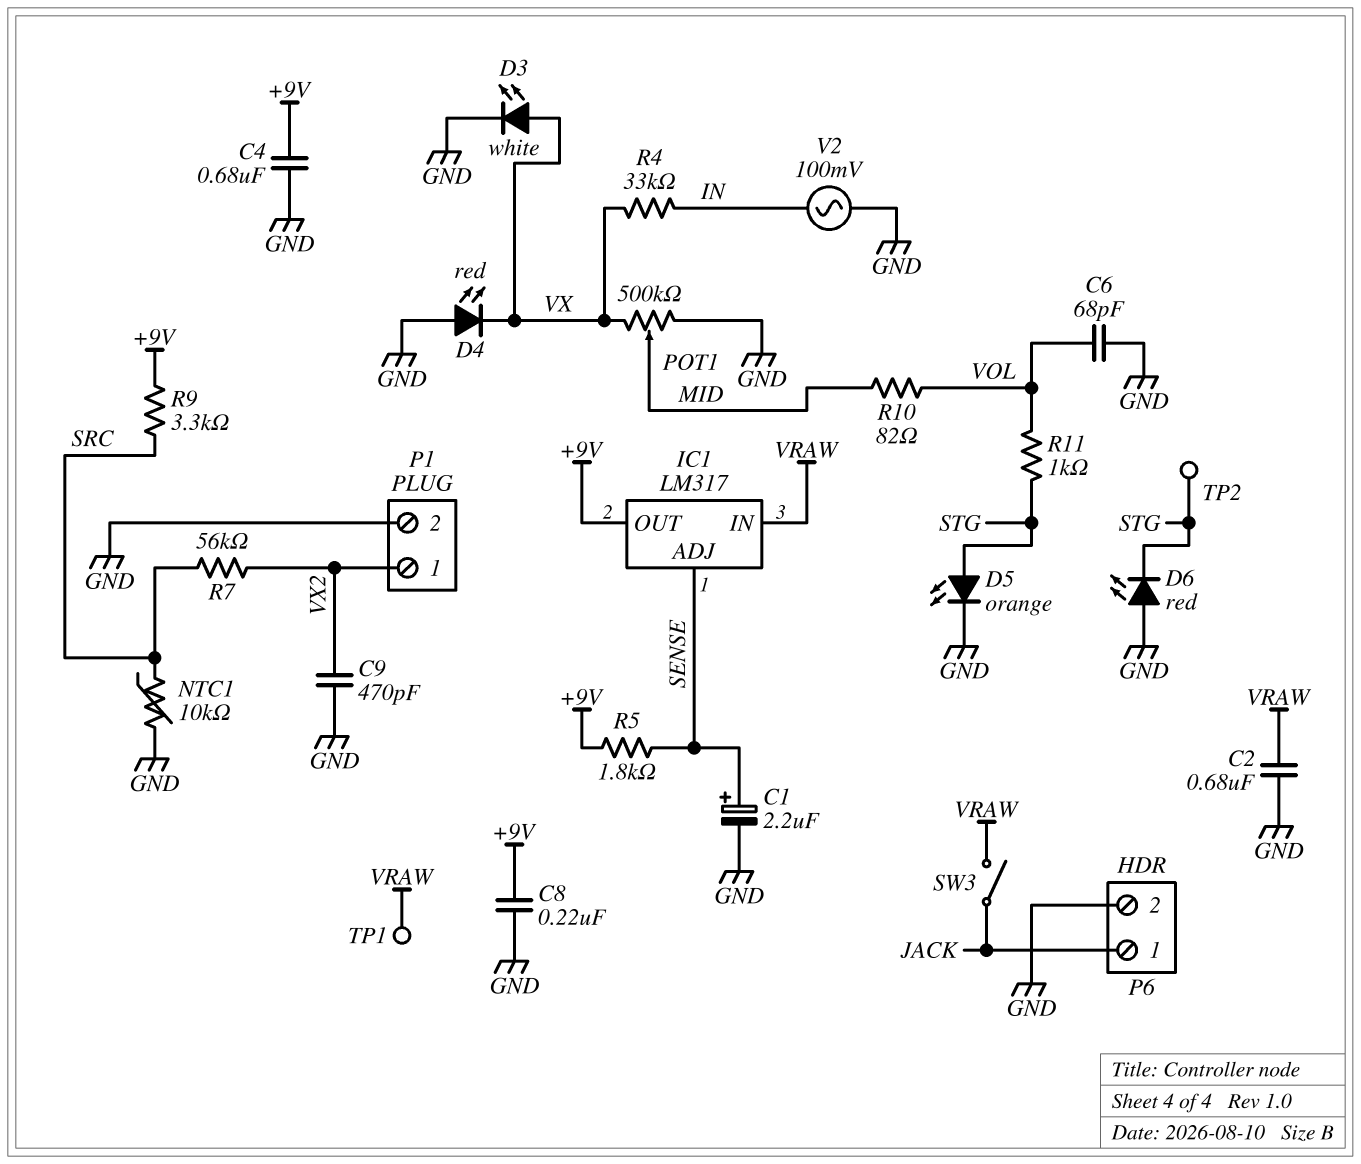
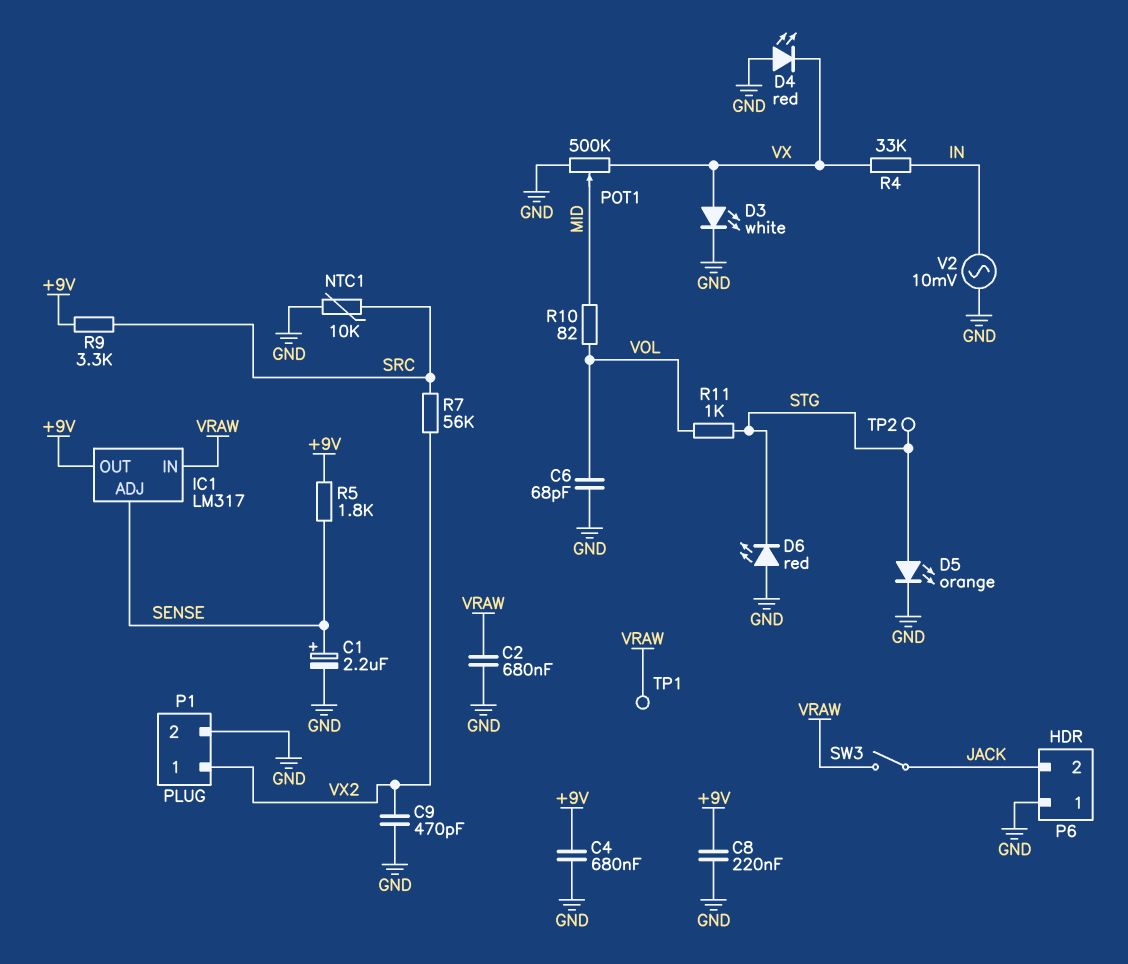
P6 pin 1: JACK -> GND
P6 pin 2: GND -> JACK
V2: AC 100mV (GND, IN) -> AC 10mV (GND, IN)

